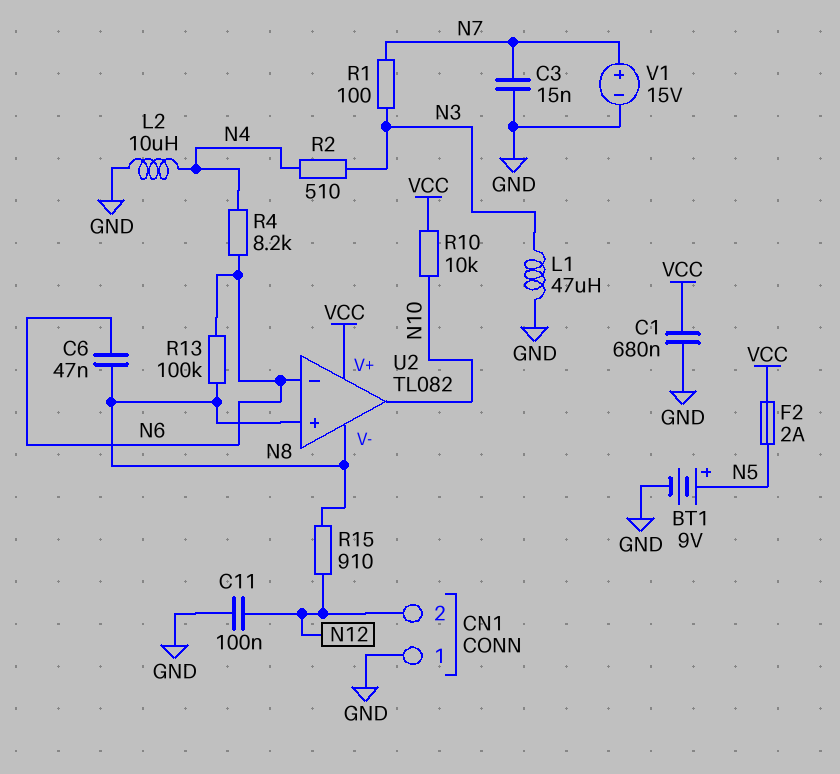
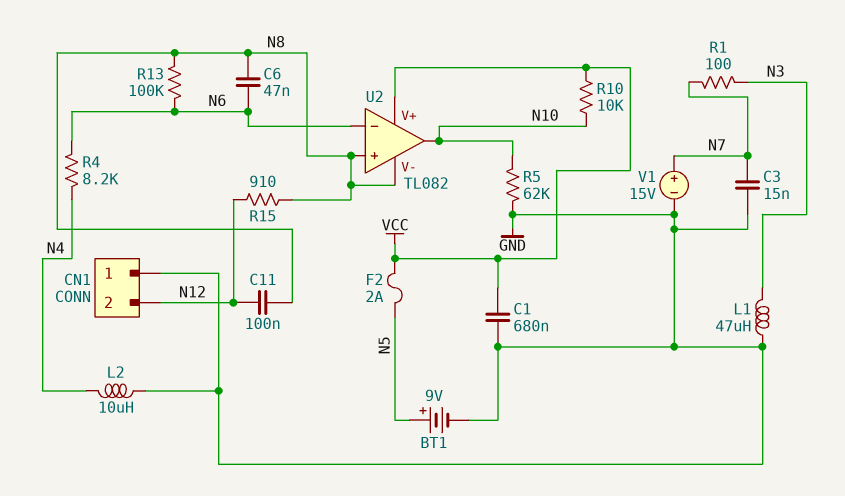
C11: 100nF (GND, N12) -> 100nF (N8, N12)
R2: 510 (N3, N4) -> none
R5: none -> 62k (GND, N10)

